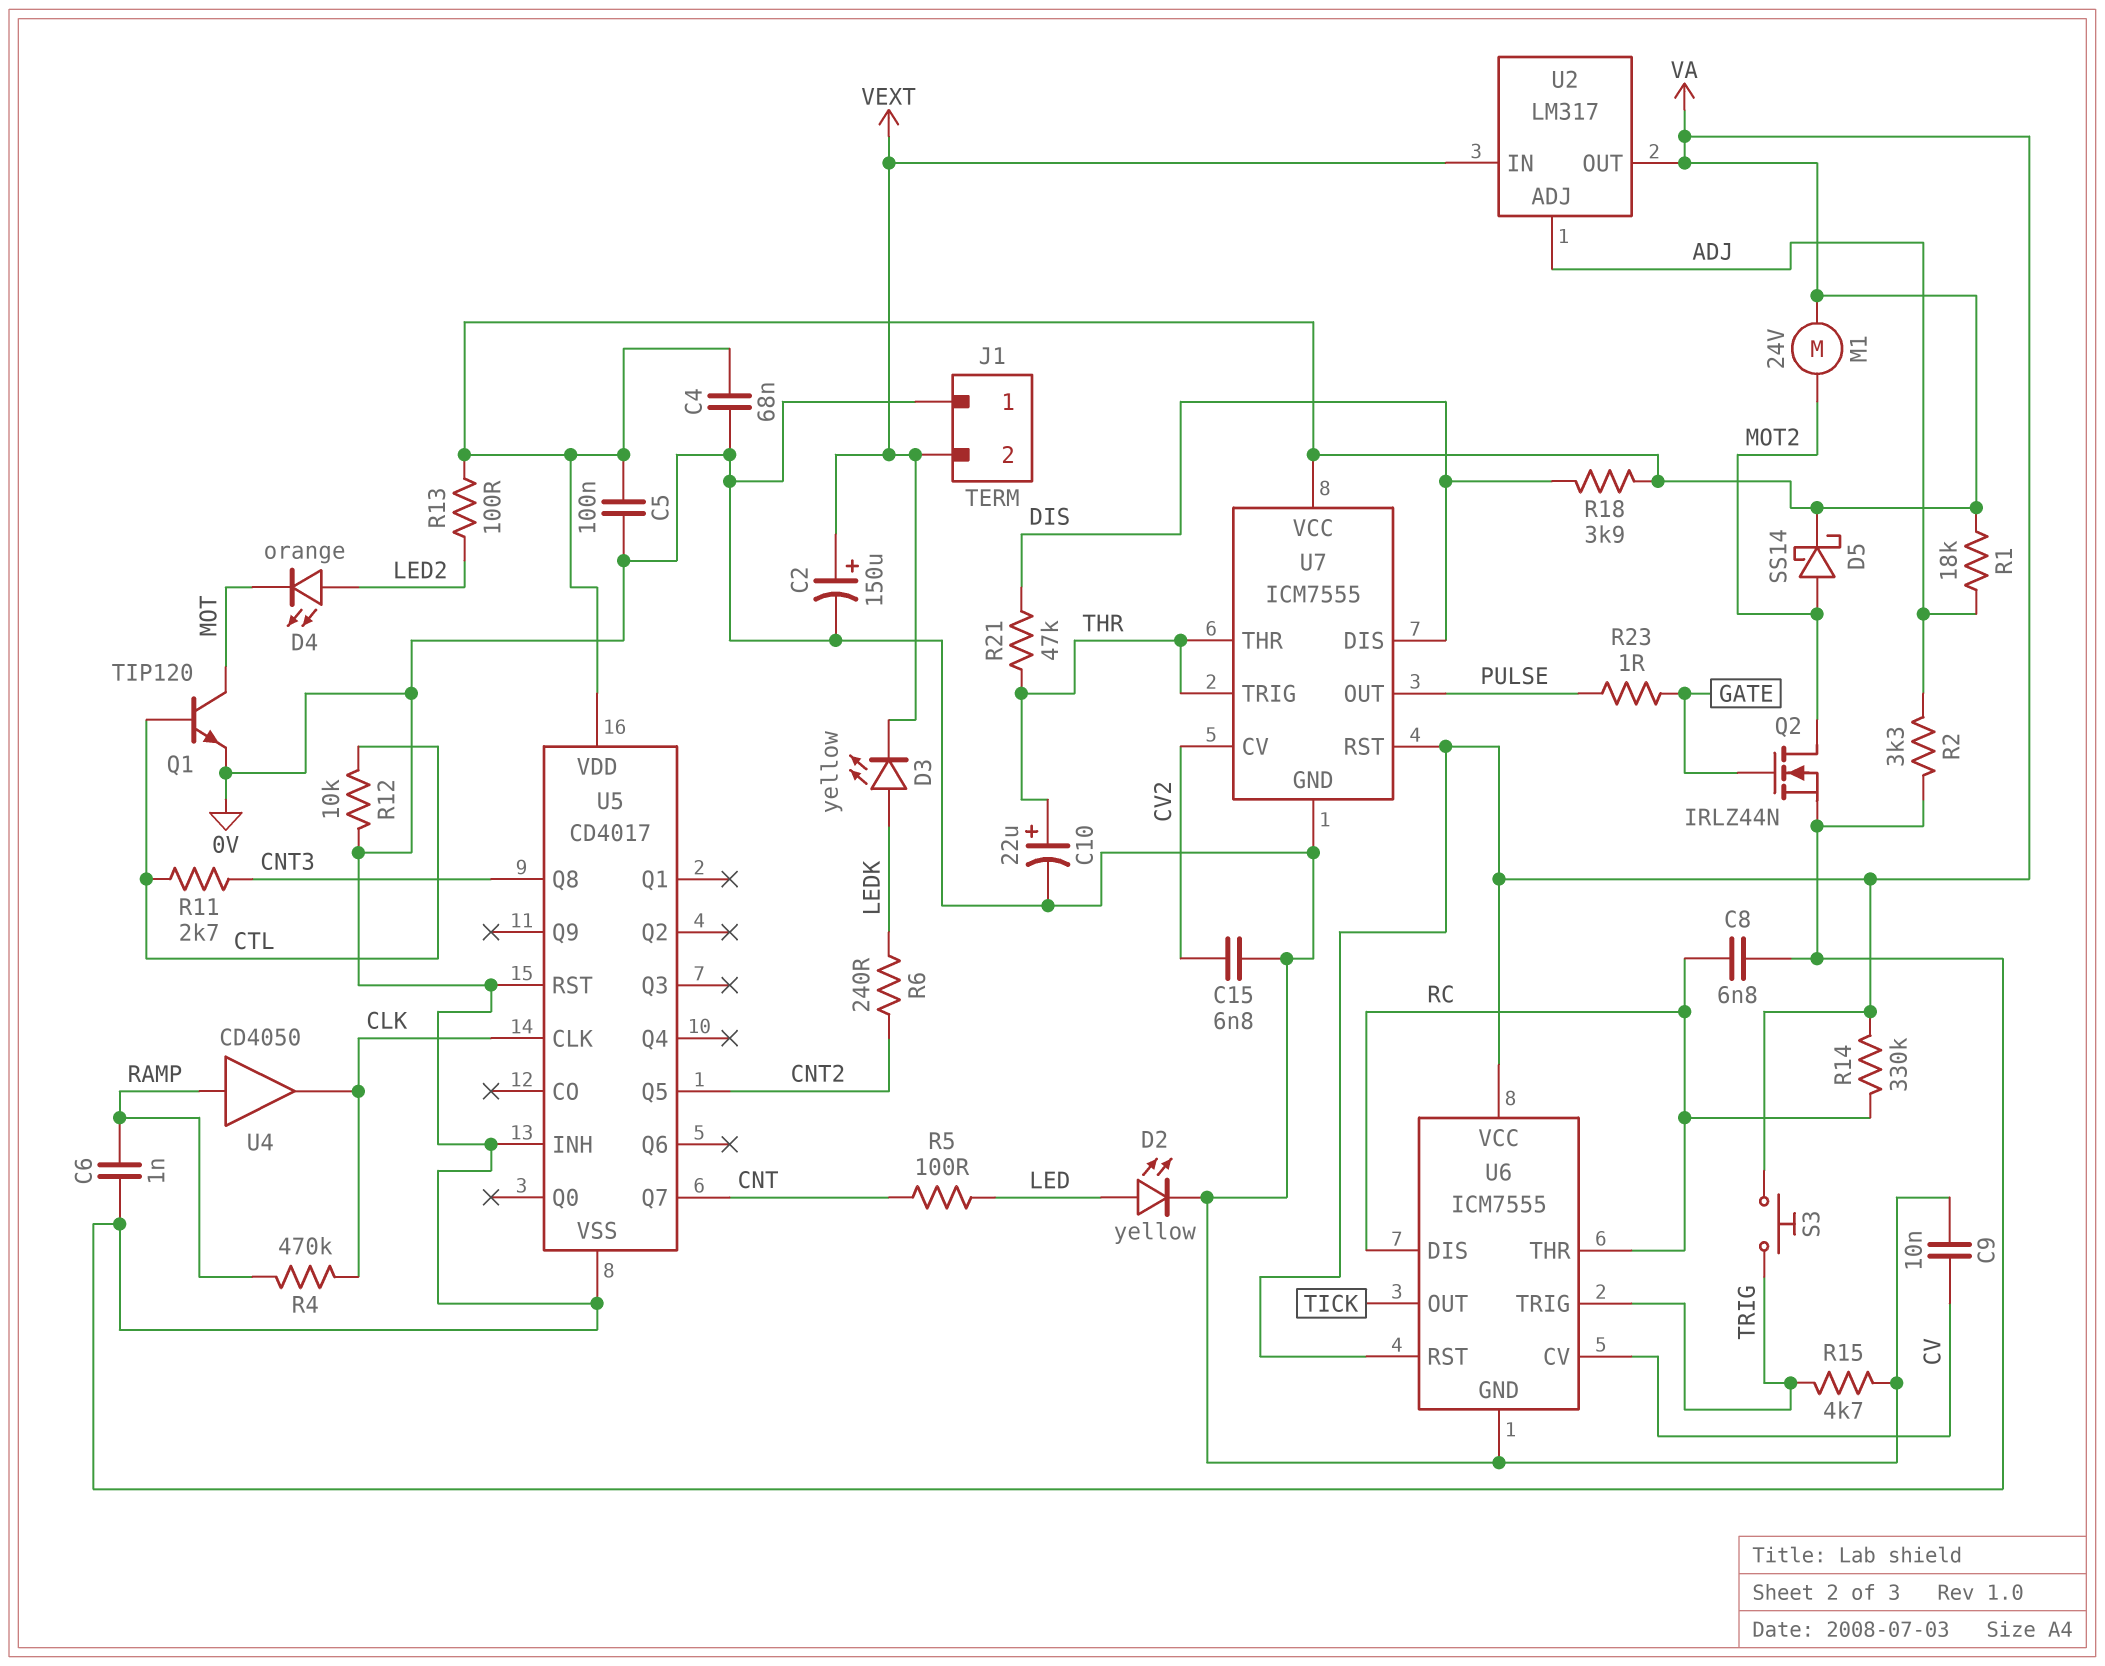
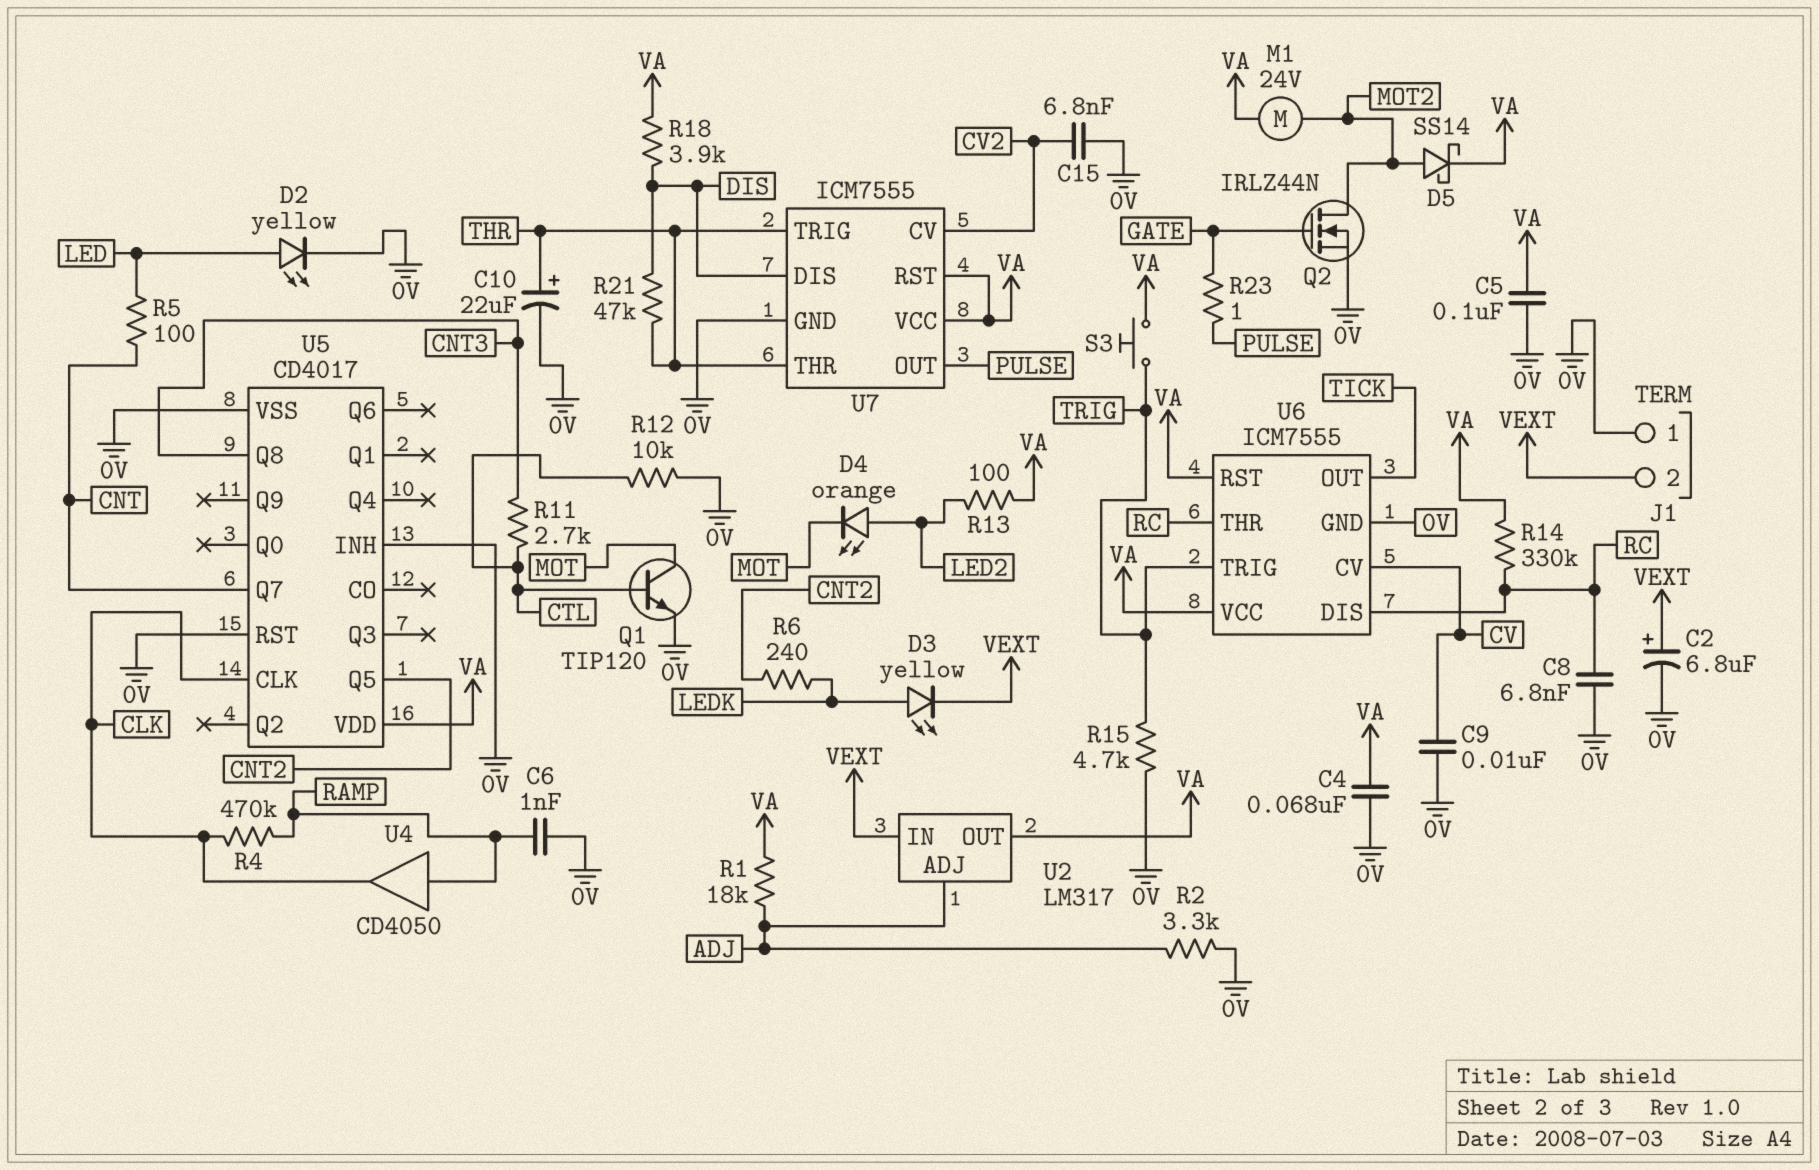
C2: 150uF (plus VEXT, minus 0V) -> 6.8uF (plus VEXT, minus 0V)

